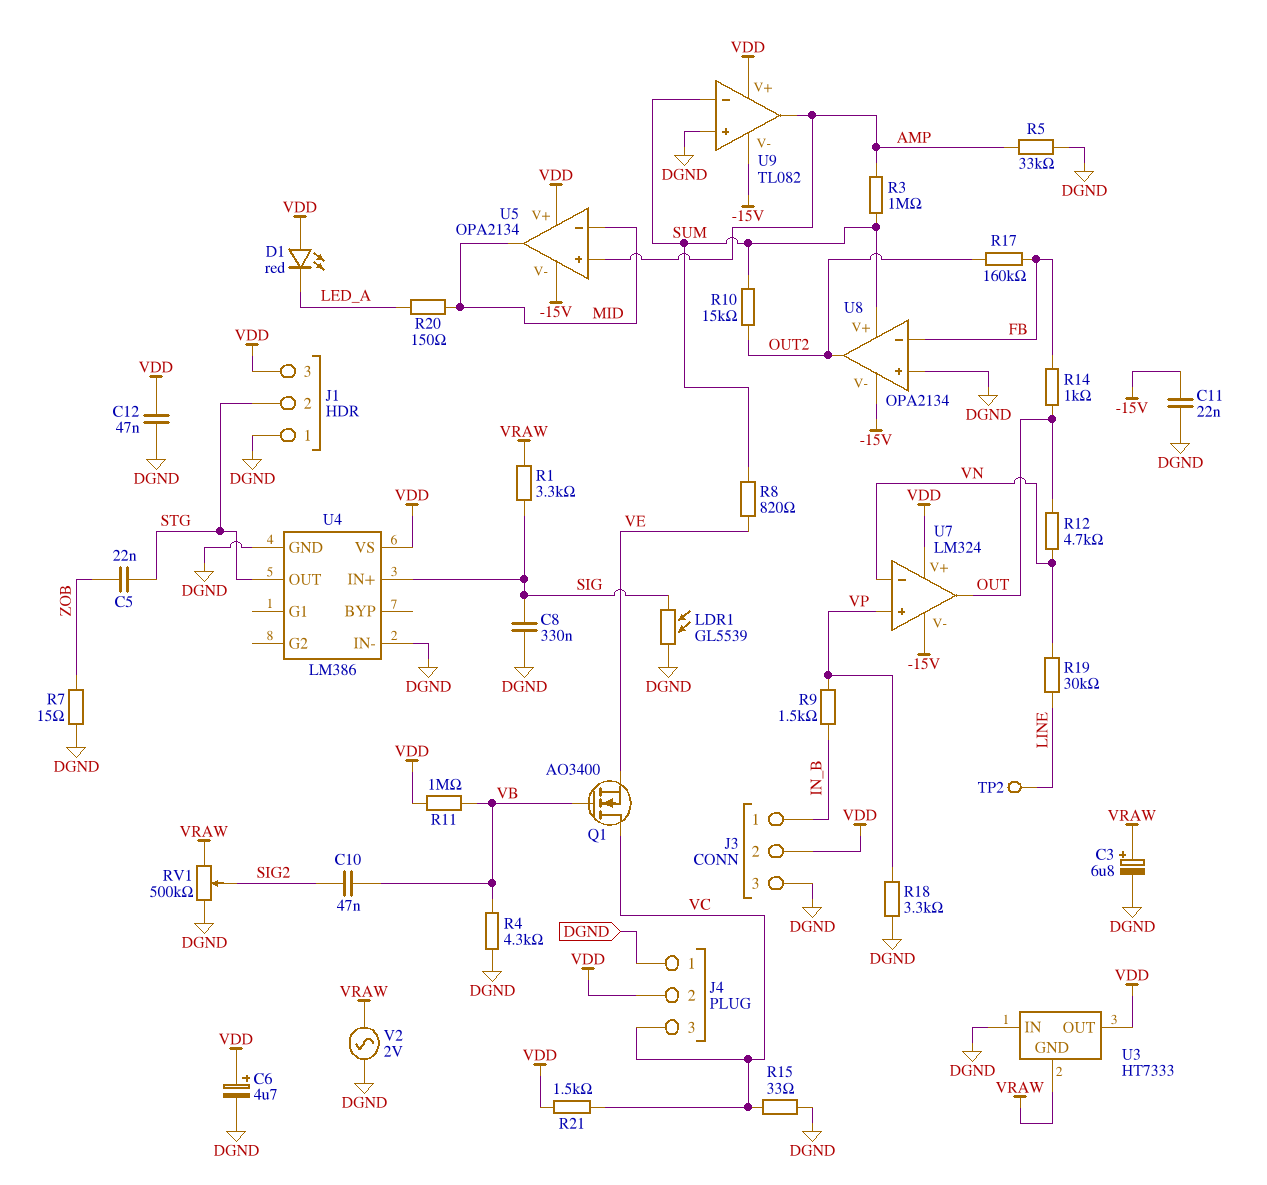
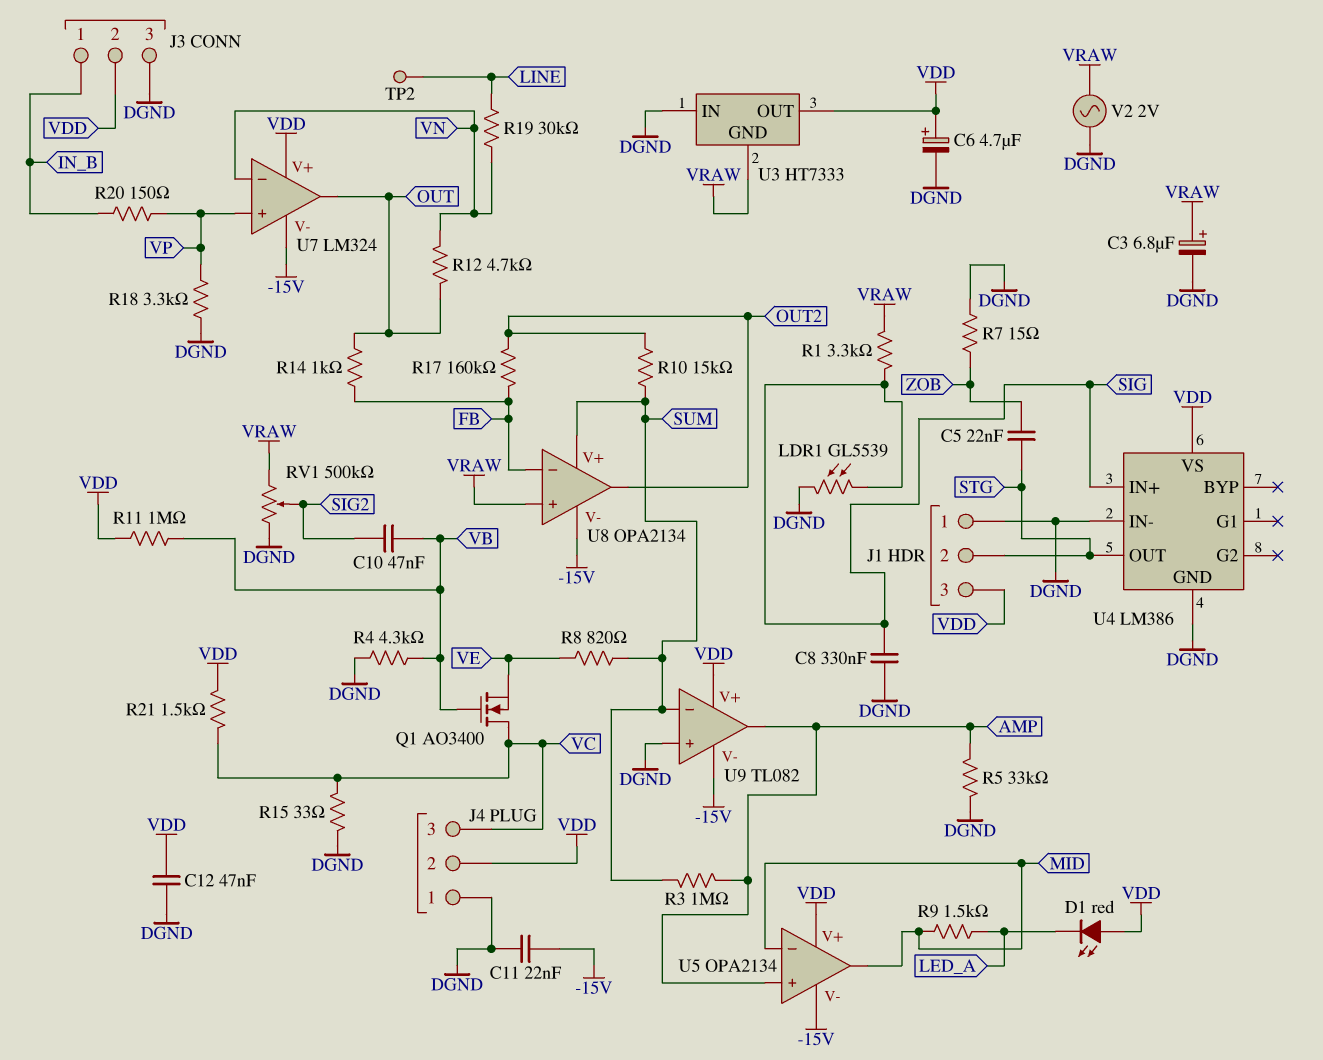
R9: 1.5k (IN_B, VP) -> 1.5k (LED_A, MID)
R20: 150 (LED_A, MID) -> 150 (IN_B, VP)
U8 pin in+: DGND -> VRAW

